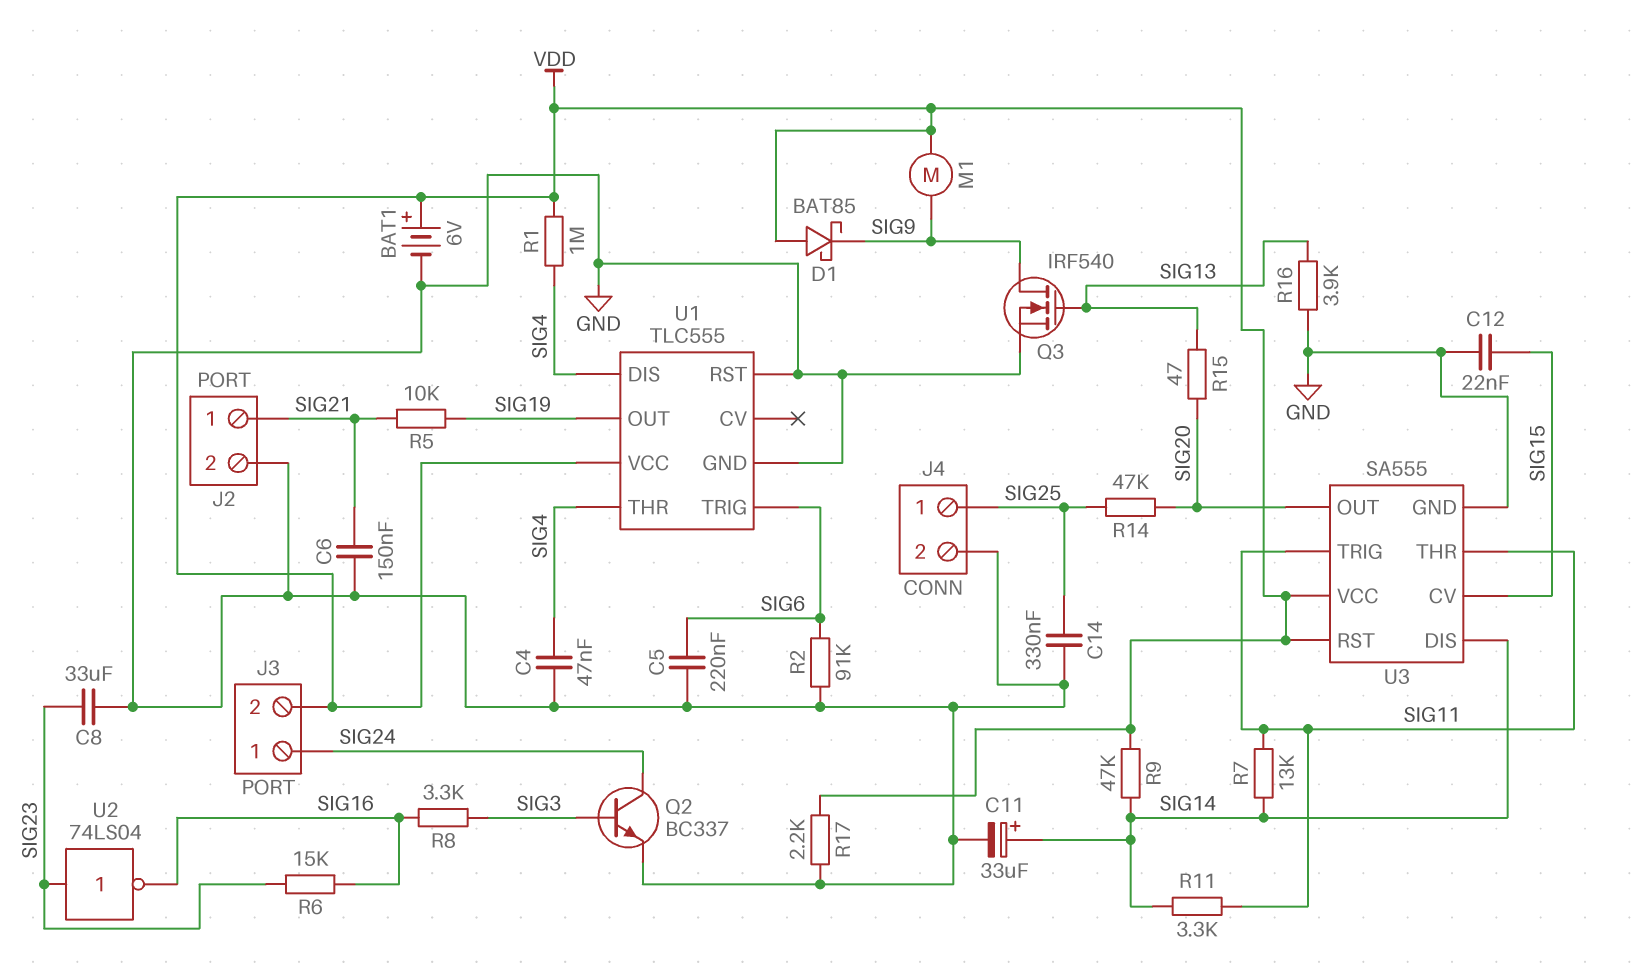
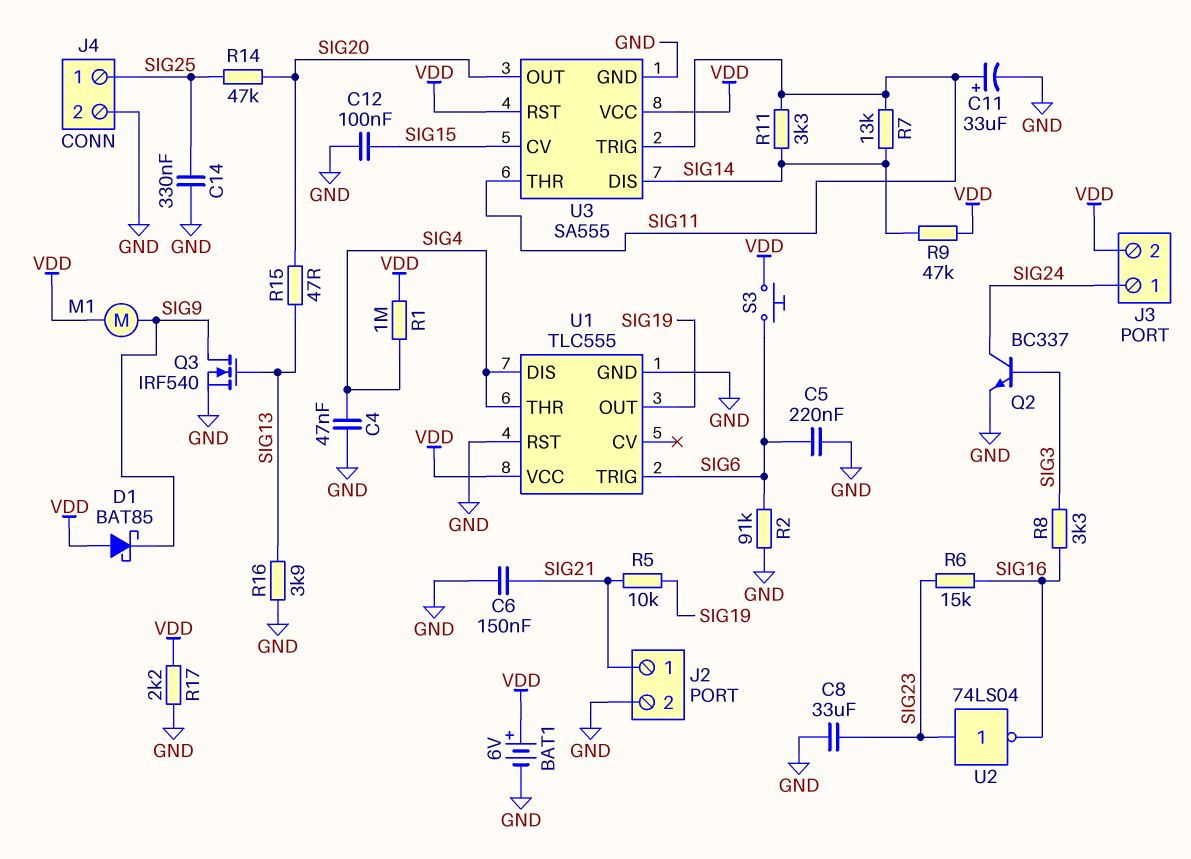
C11: 33uF (plus SIG14, minus GND) -> 33uF (plus SIG11, minus GND)
C12: 22nF (GND, SIG15) -> 100nF (GND, SIG15)
S3: none -> button (SIG6, VDD)

